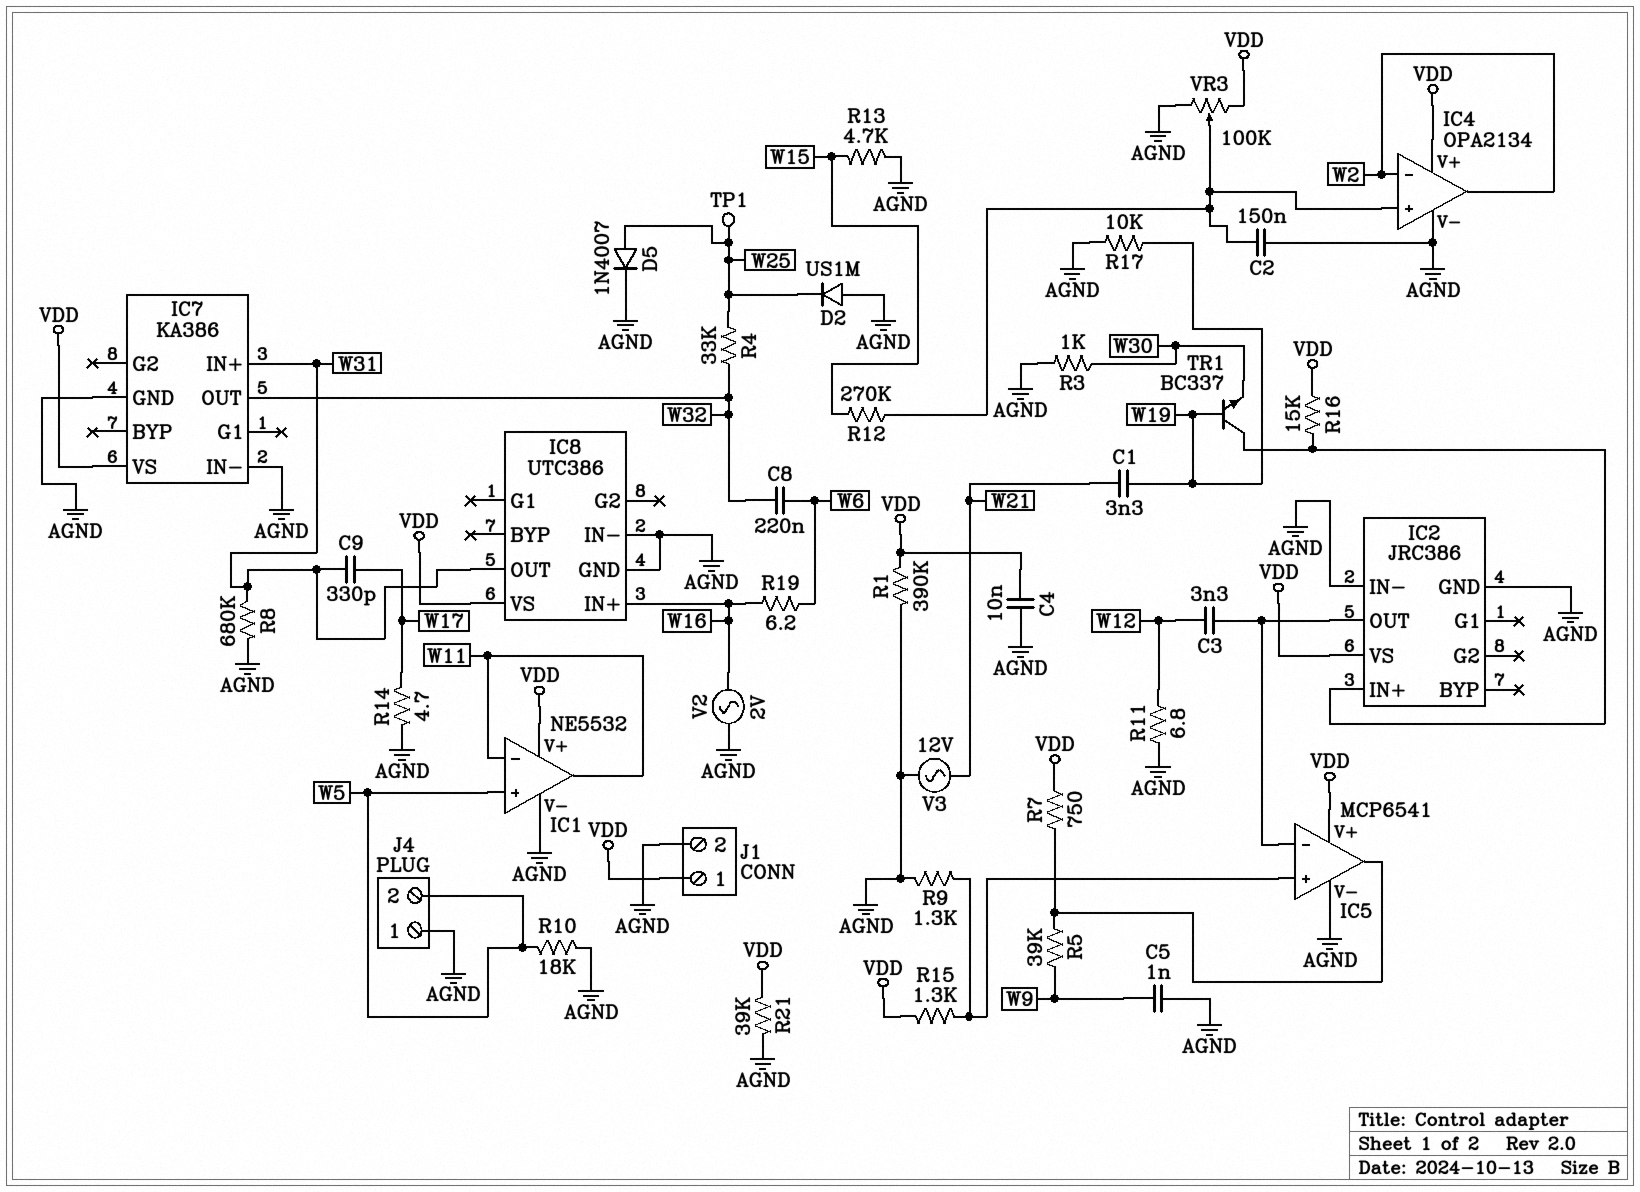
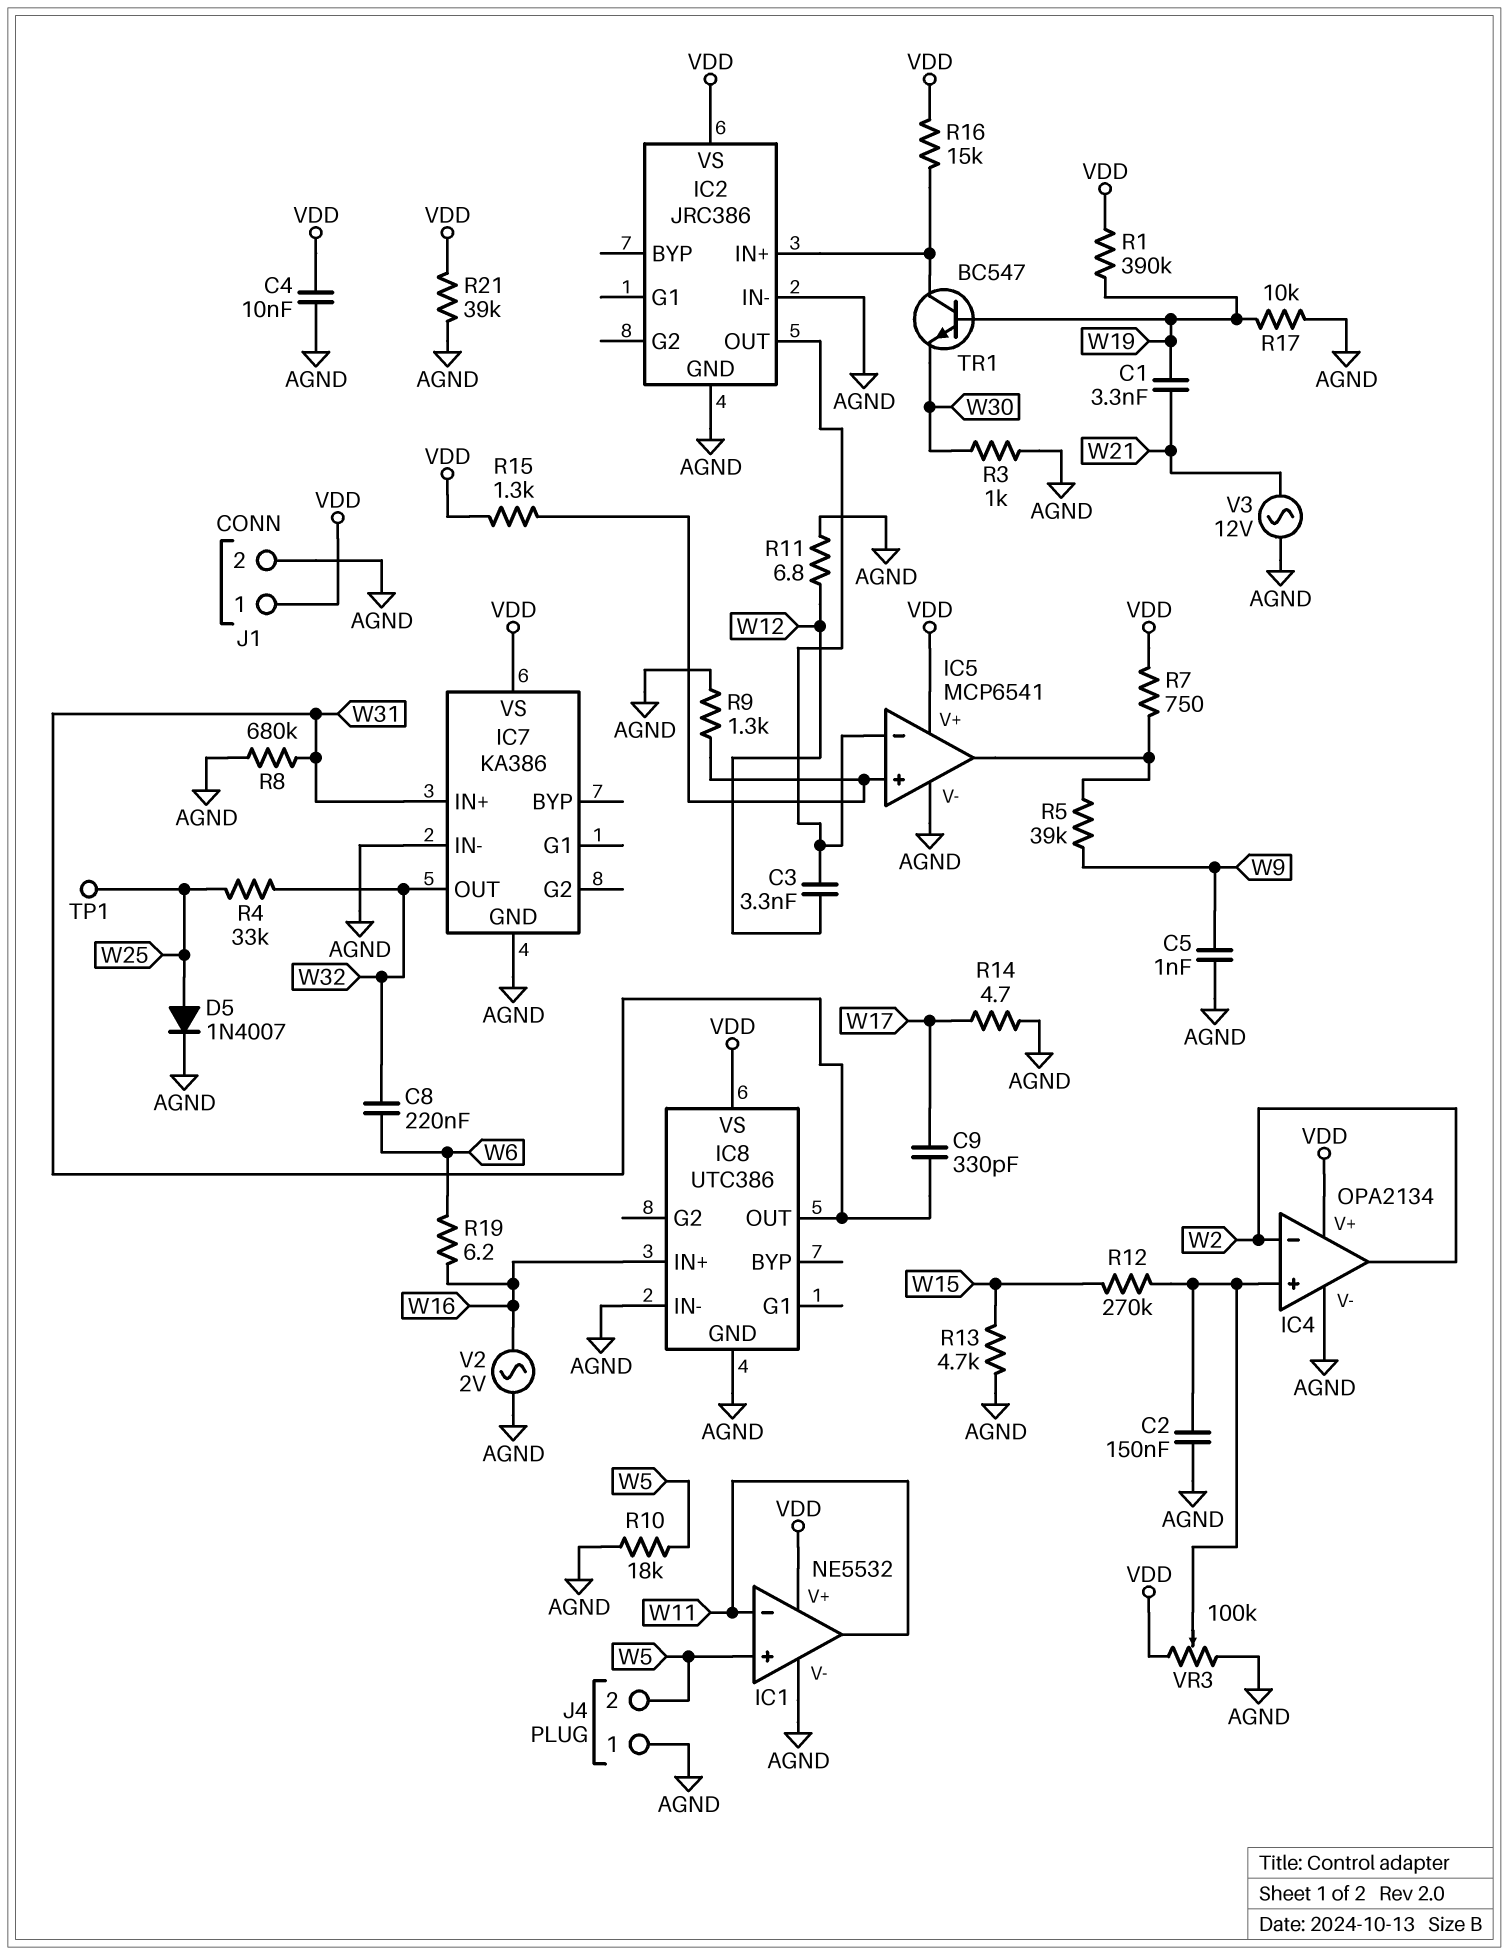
D2: diode US1M (A AGND, K W25) -> none
R1: 390k (AGND, VDD) -> 390k (VDD, W19)
TR1: NPN BC337 (B W19, C IC2/IN+, E W30) -> NPN BC547 (B W19, C IC2/IN+, E W30)

